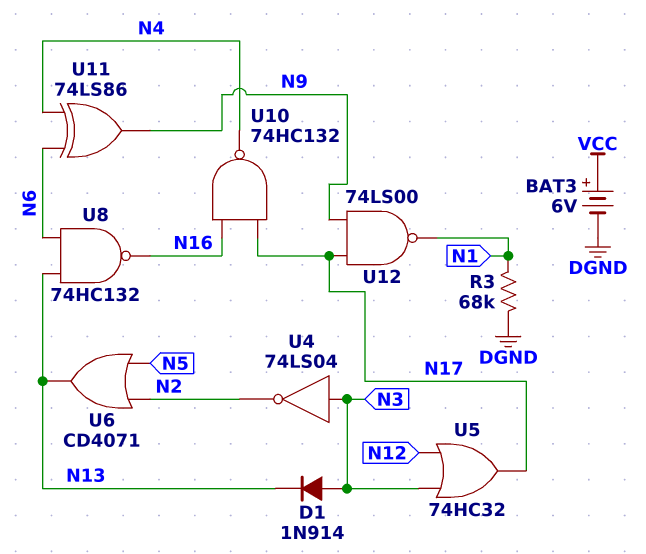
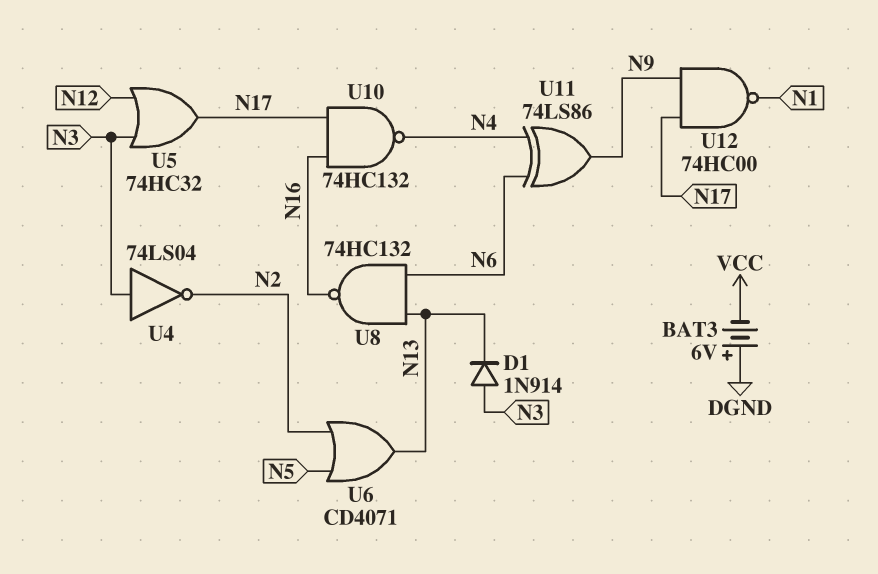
BAT3: 6V (plus VCC, minus DGND) -> 6V (plus DGND, minus VCC)
R3: 68k (DGND, N1) -> none
U12: NAND 74LS00 (in N9, in N17, out N1) -> NAND 74HC00 (in N9, in N17, out N1)

